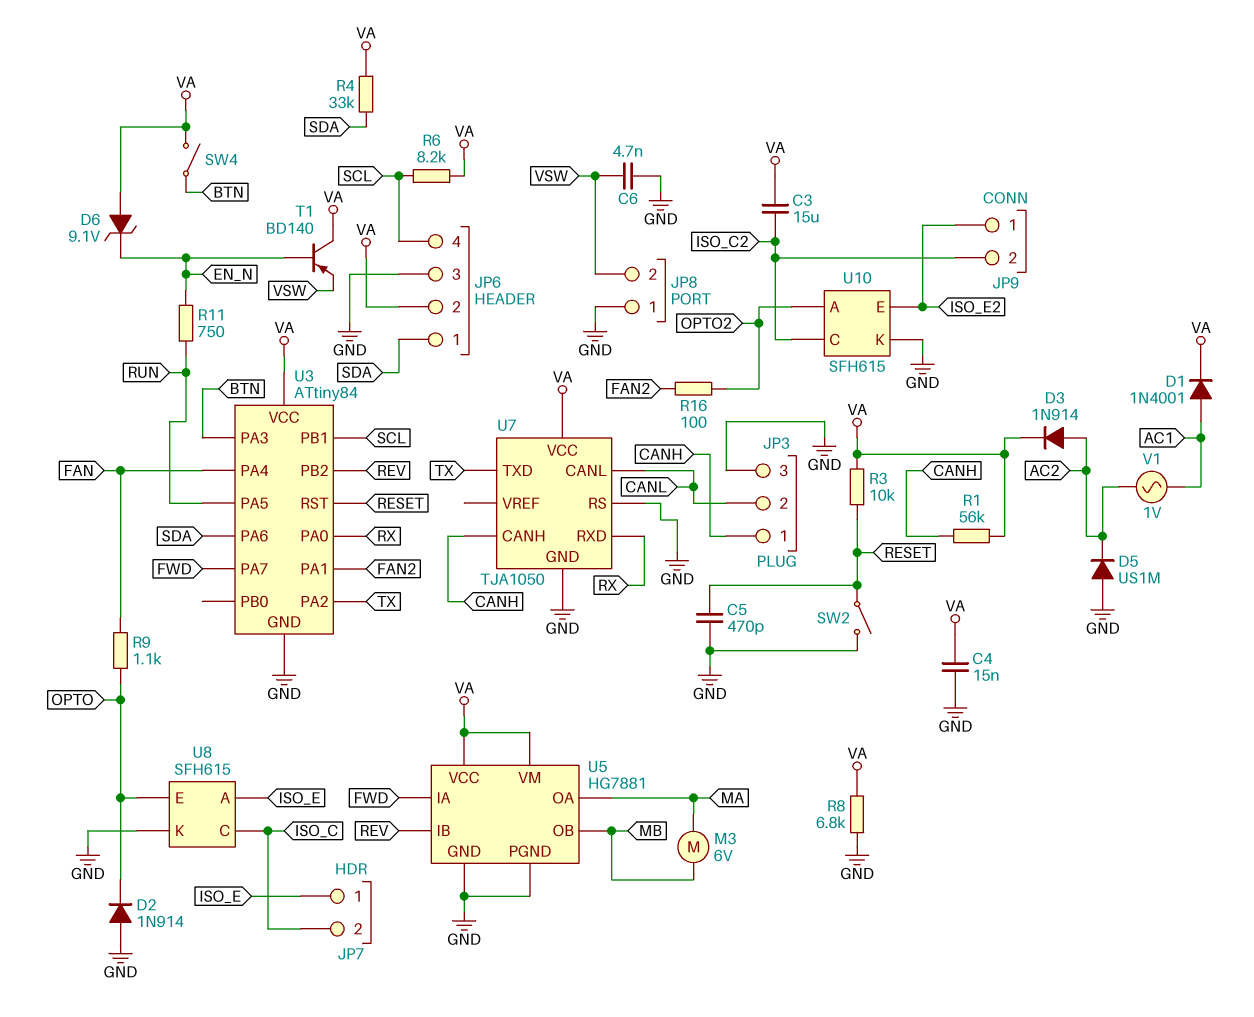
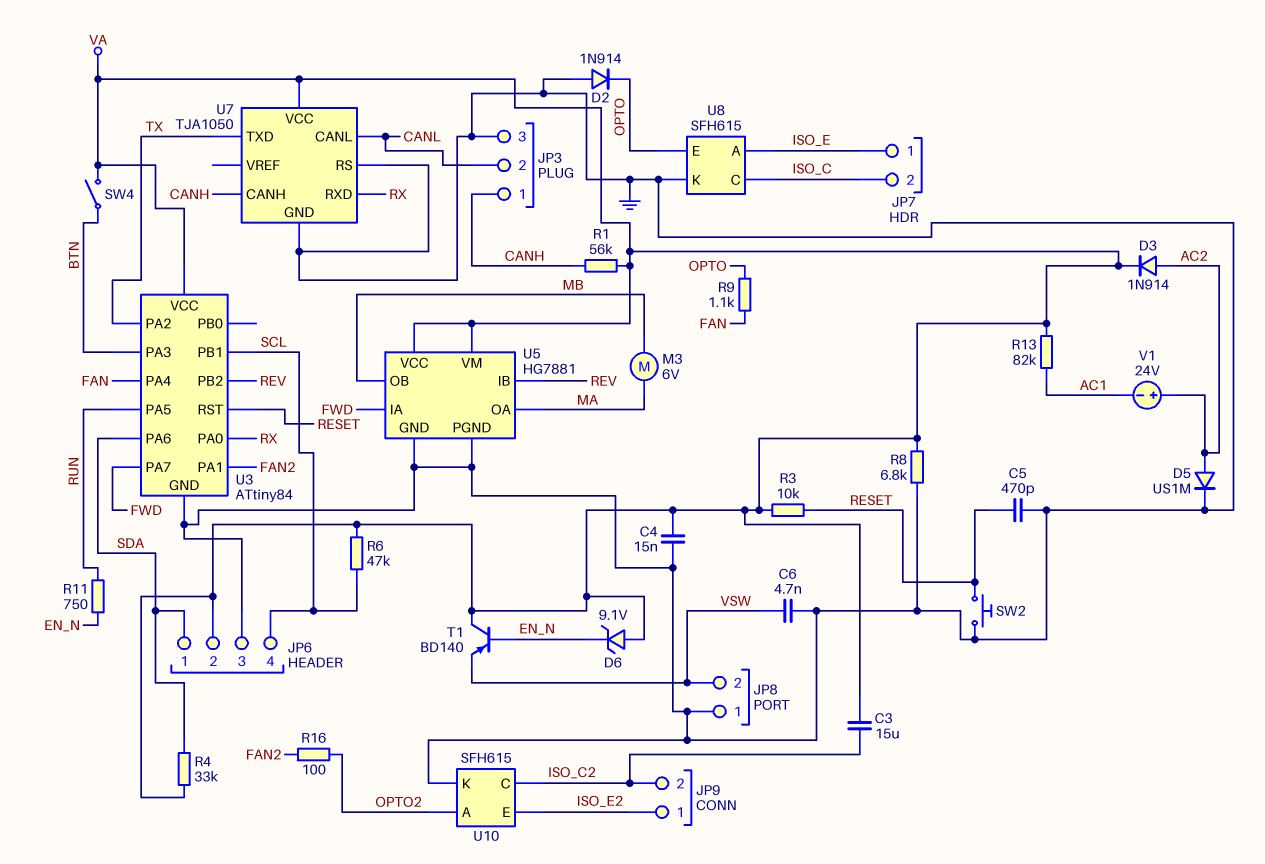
D1: diode 1N4001 (A AC1, K VA) -> none
D5: diode US1M (A GND, K AC2) -> diode US1M (A AC2, K GND)
R6: 8.2k (SCL, VA) -> 47k (SCL, VA)
R13: none -> 82k (AC1, VA)
SW2: switch (GND, RESET) -> button (GND, RESET)
V1: AC 1V (AC1, AC2) -> 24V (plus AC2, minus AC1)

